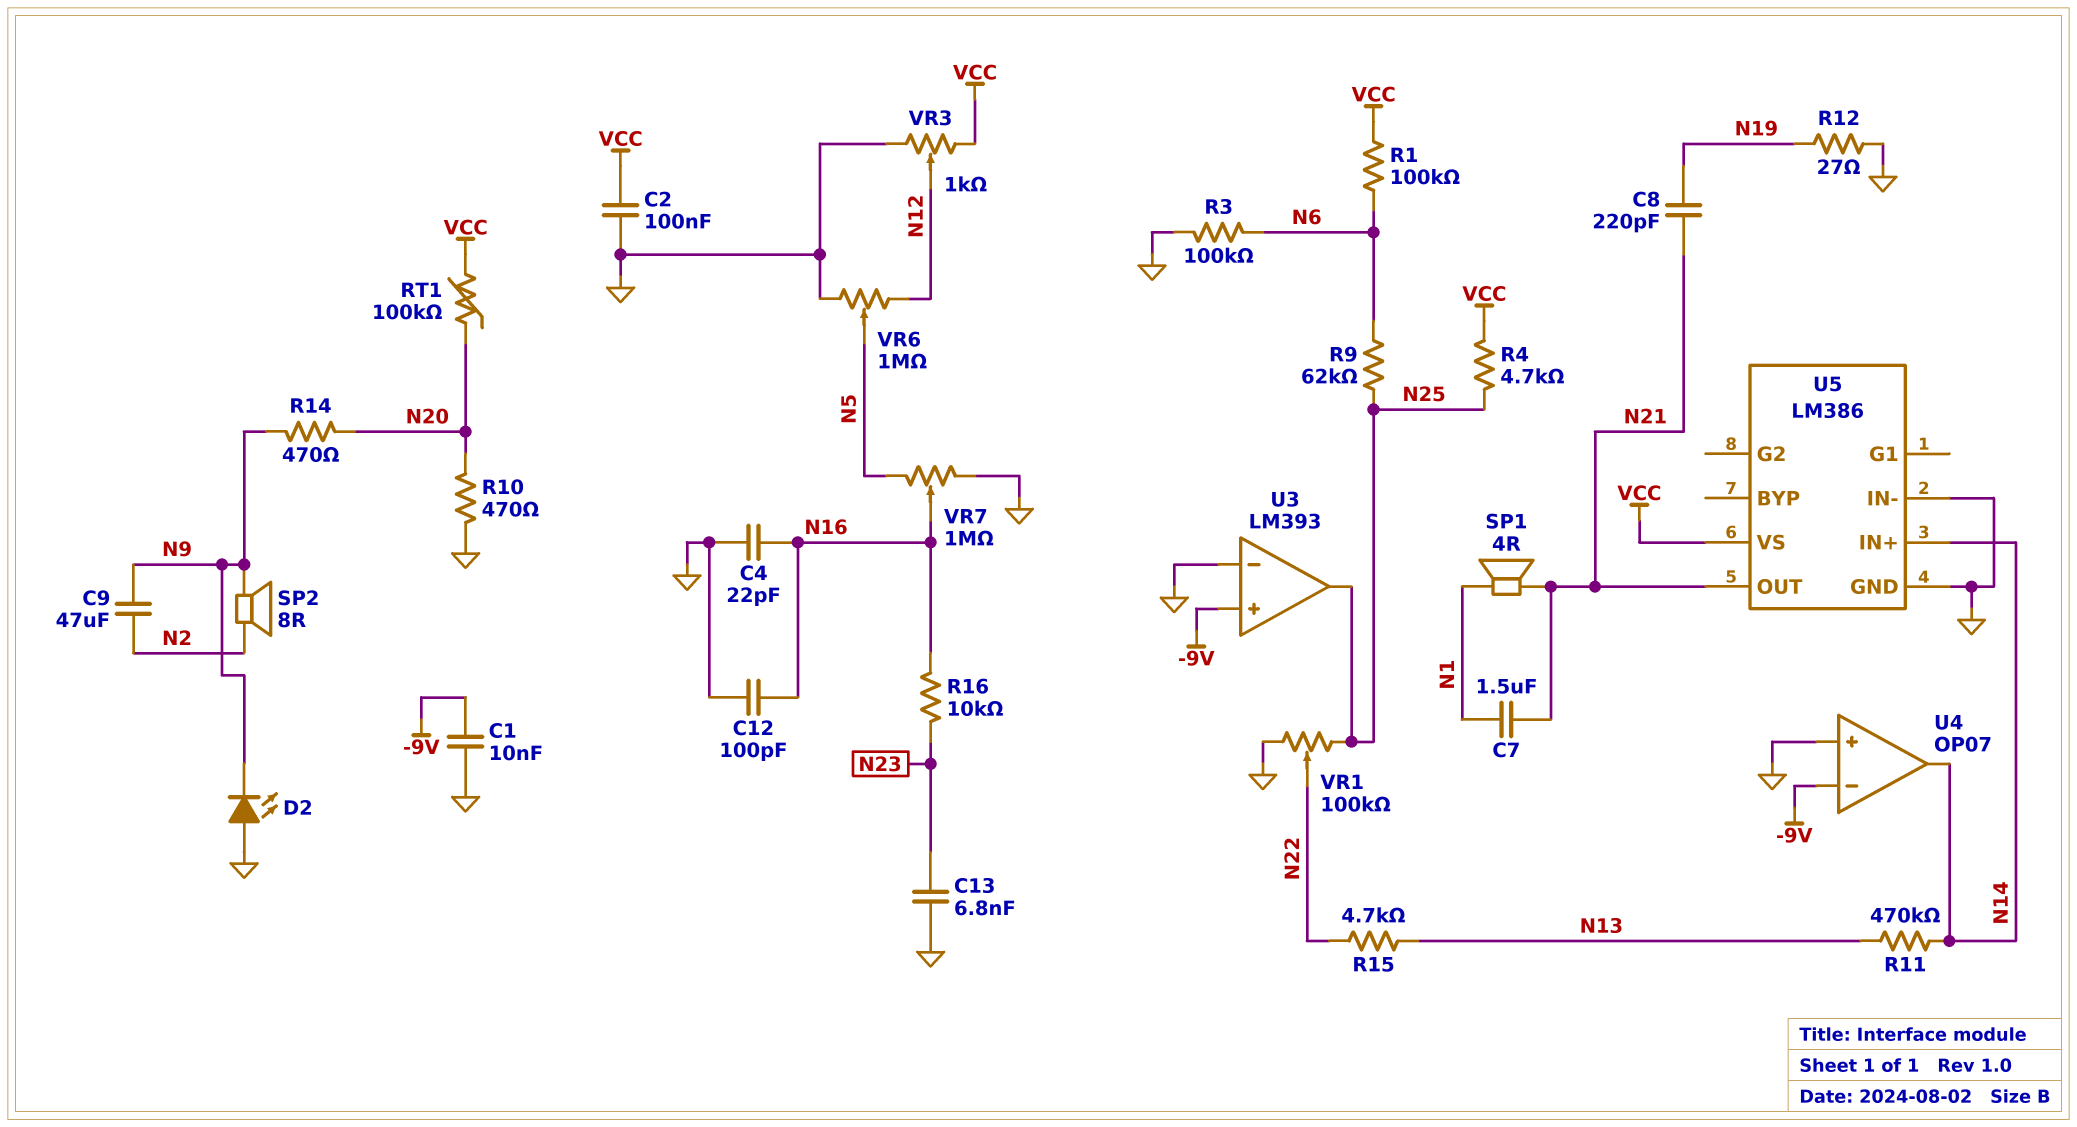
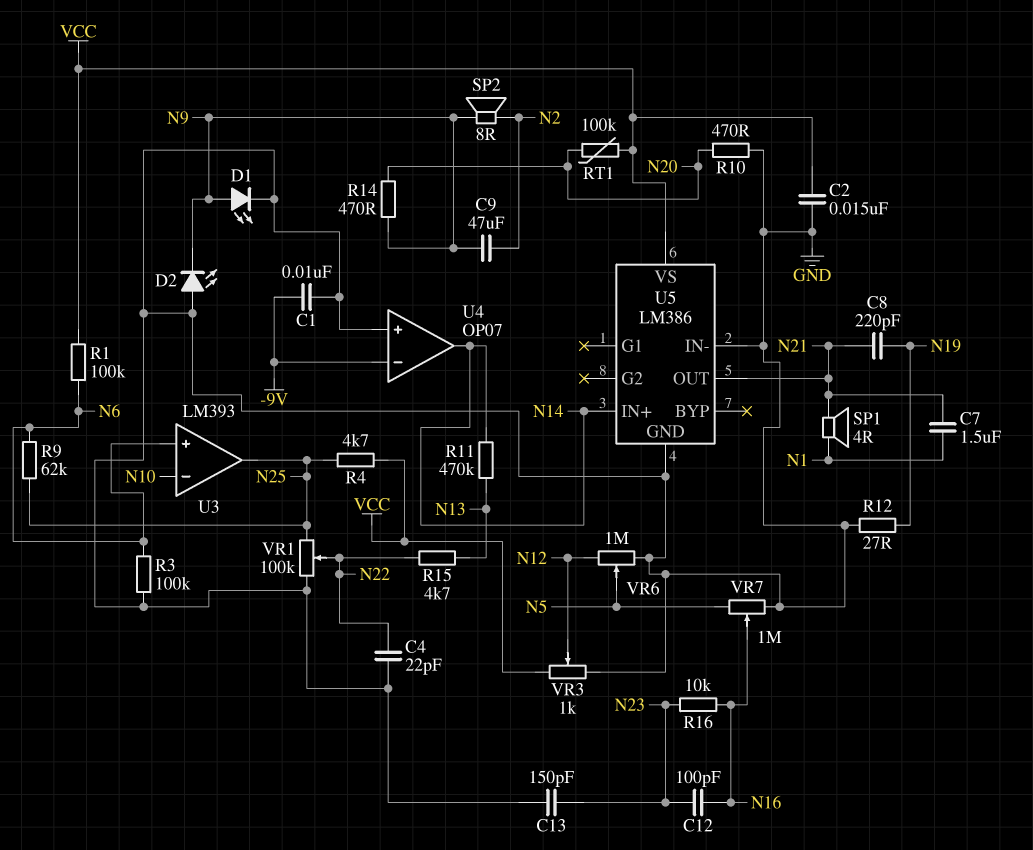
C2: 100nF (GND, VCC) -> 15nF (GND, VCC)
C4: 22pF (GND, N16) -> 22pF (GND, N22)
C12: 100pF (GND, N16) -> 100pF (N16, N23)
C13: 6.8nF (GND, N23) -> 150pF (GND, N23)
D1: none -> LED (A N9, K GND)
U3 pin in+: -9V -> N6
U3 pin in-: GND -> N10

